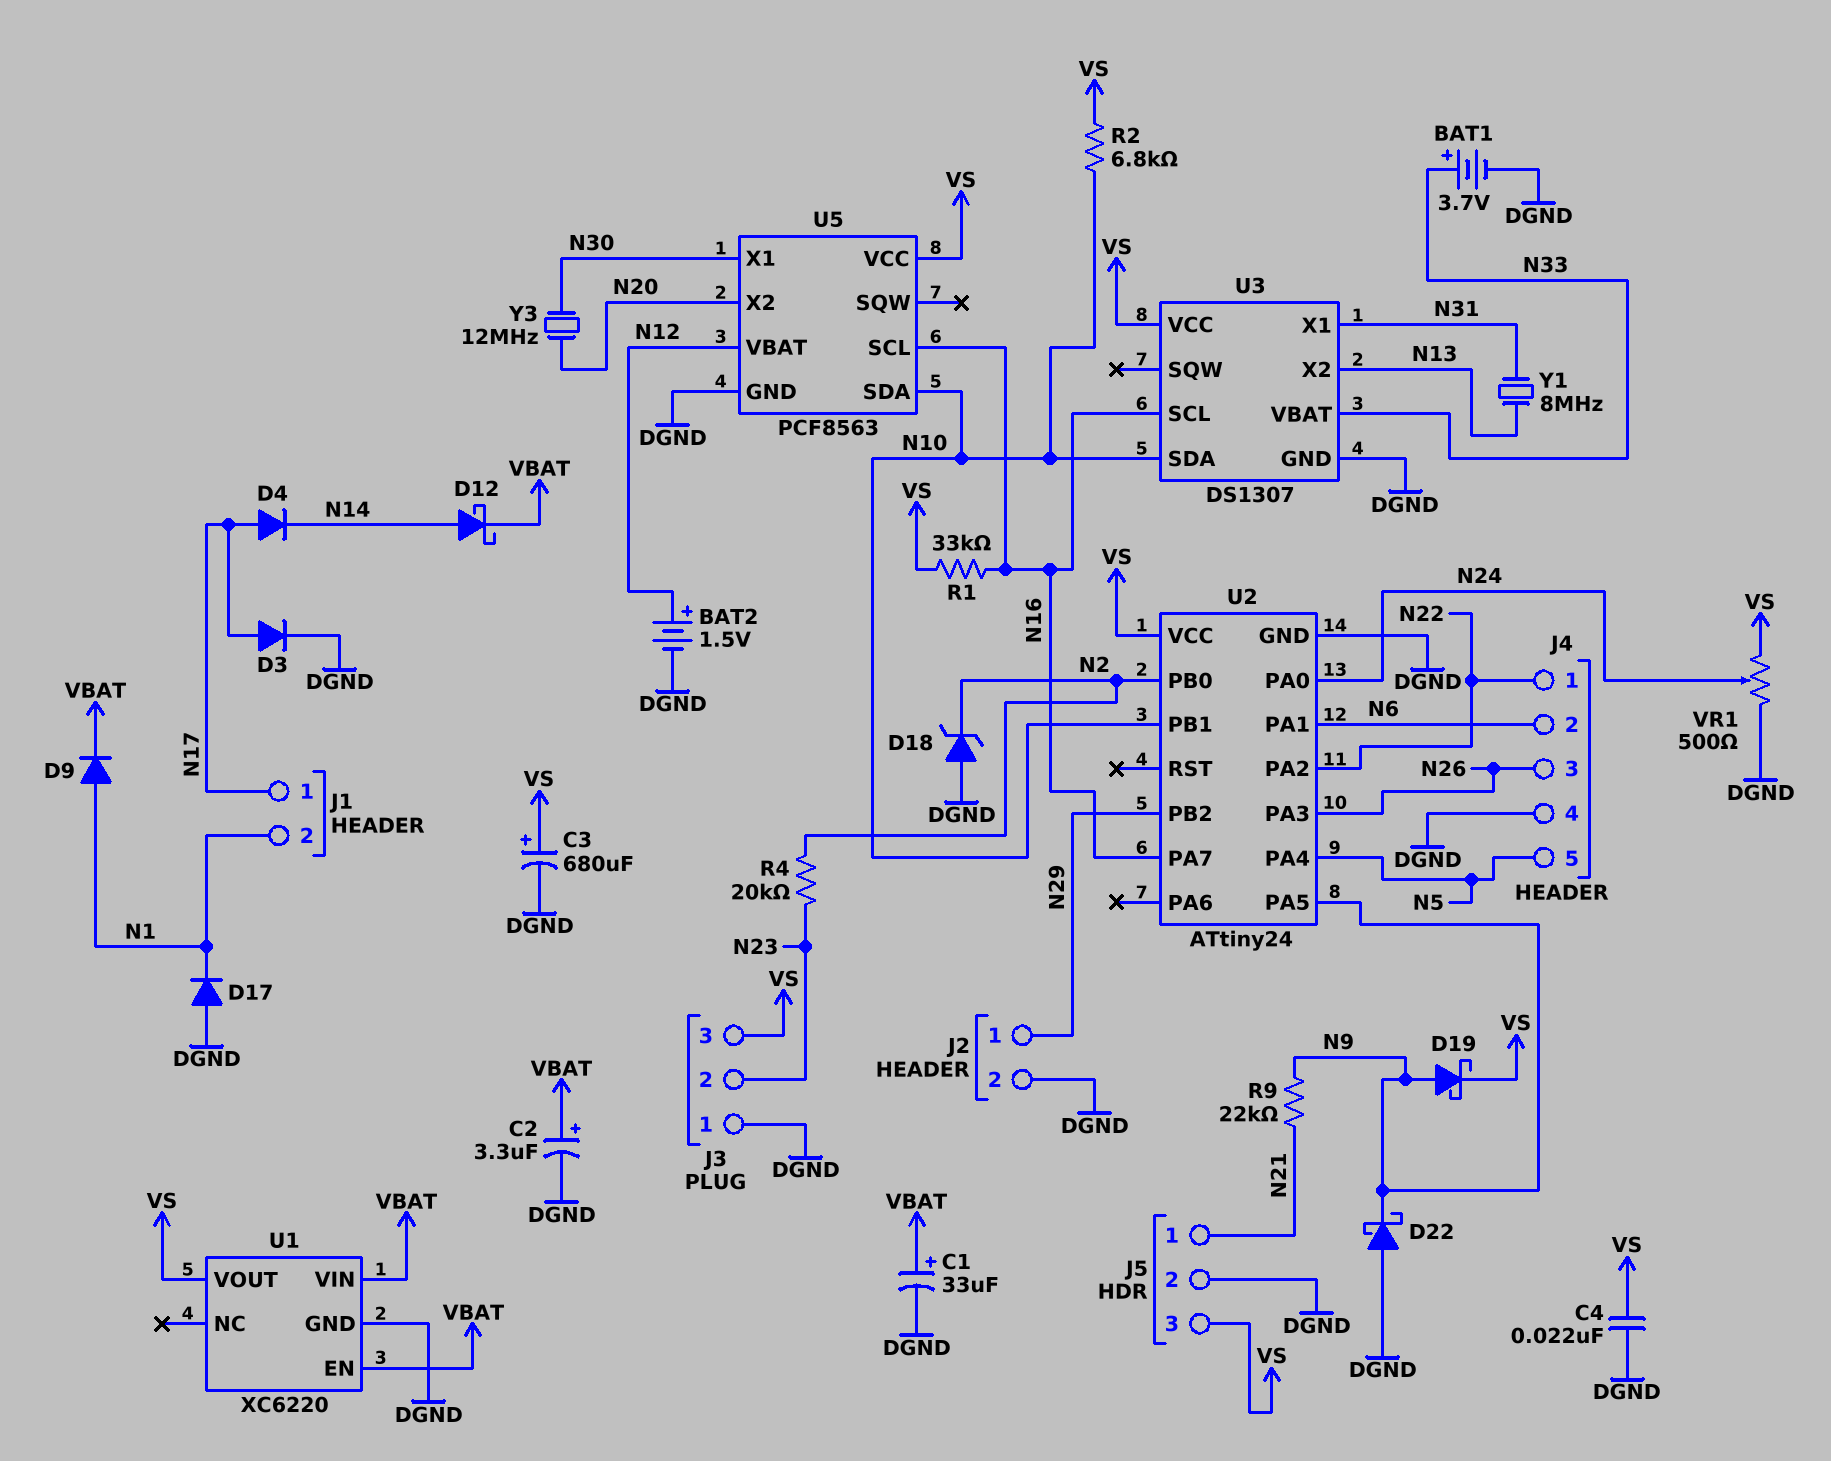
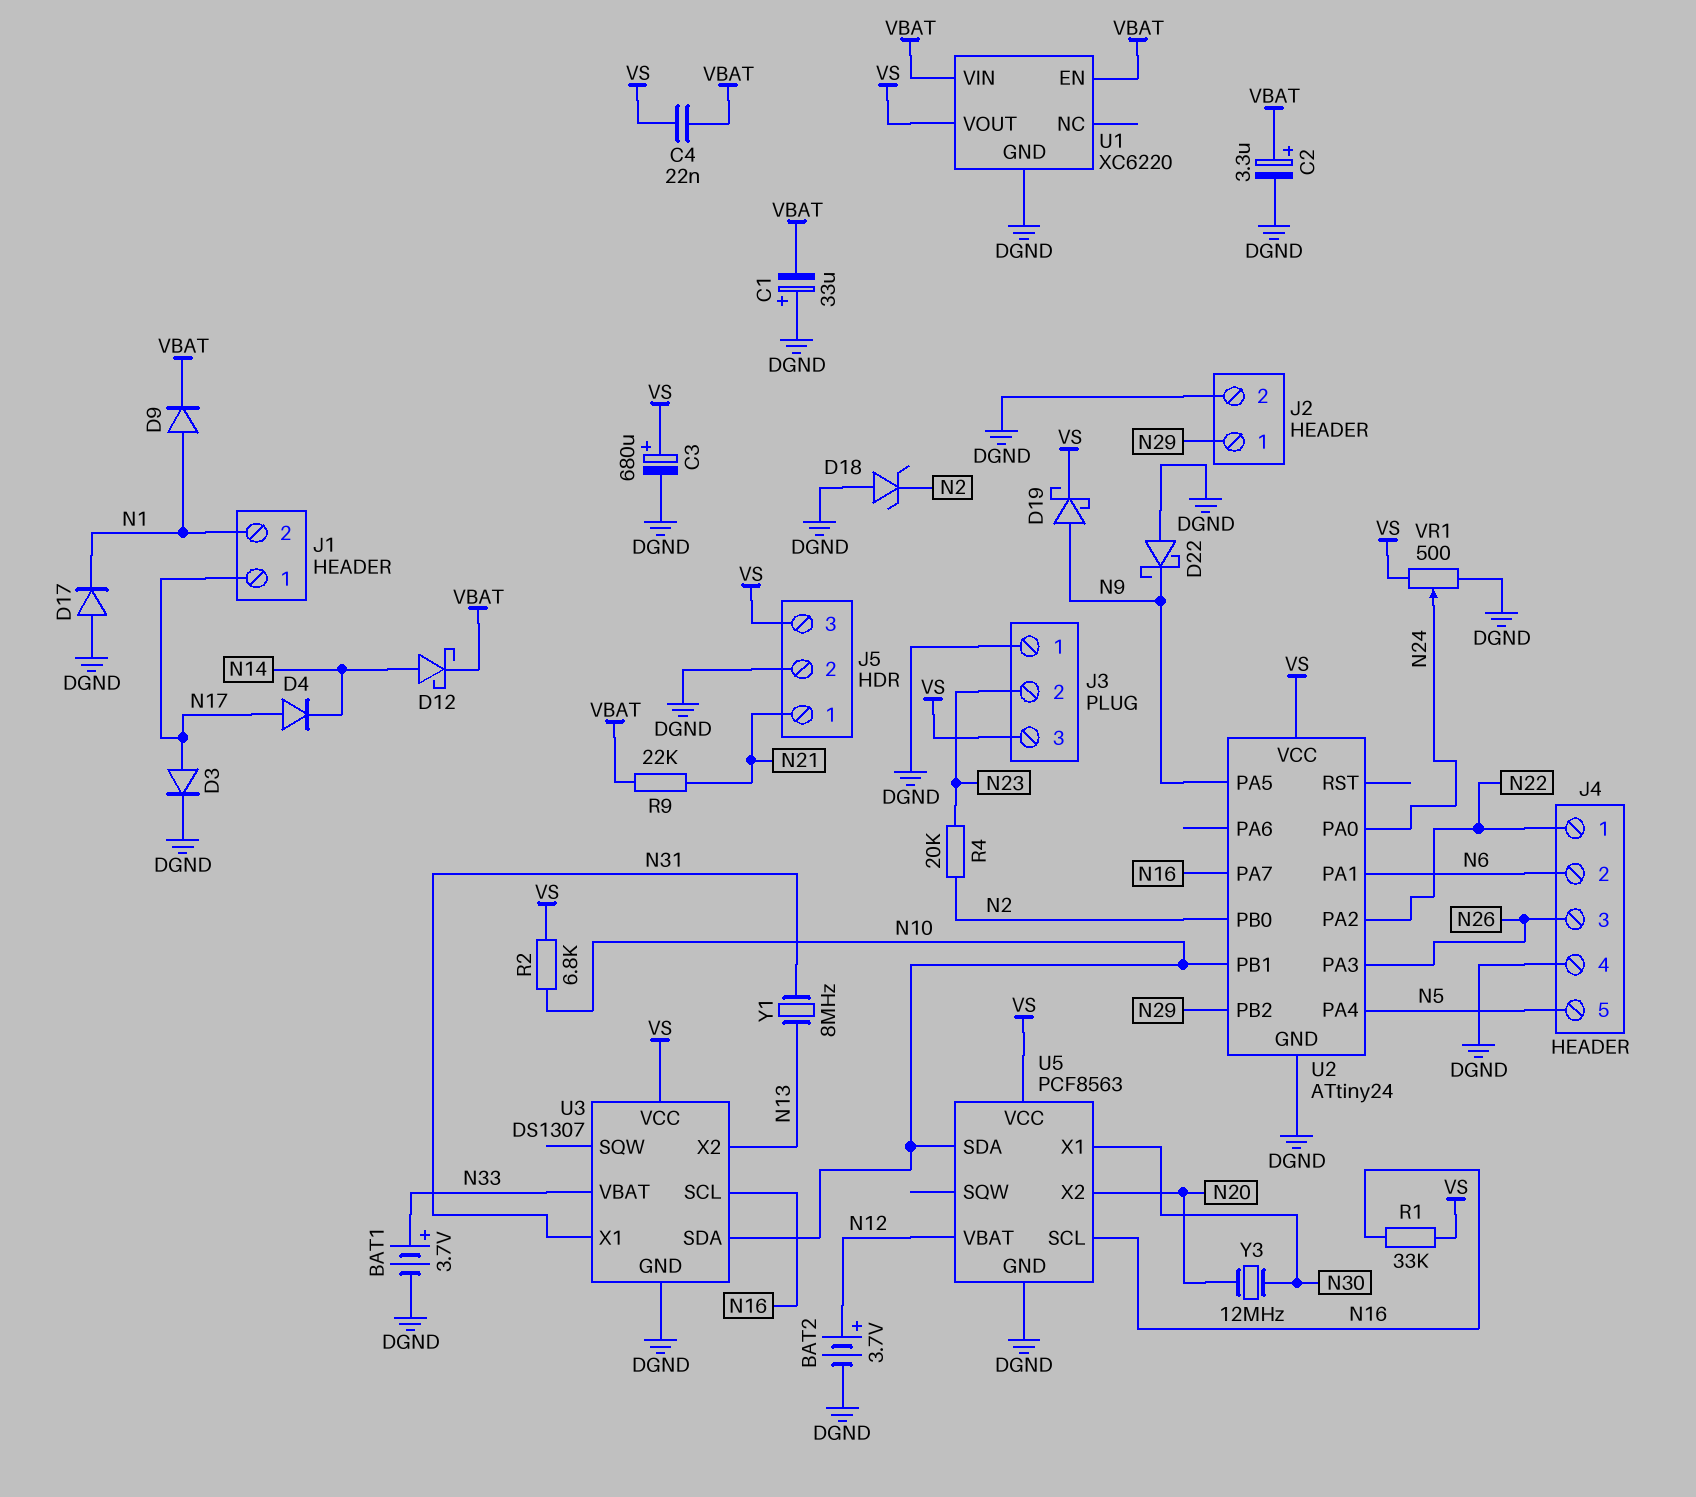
BAT2: 1.5V (plus N12, minus DGND) -> 3.7V (plus N12, minus DGND)
C1: 33uF (plus VBAT, minus DGND) -> 33uF (plus DGND, minus VBAT)
C4: 22nF (DGND, VS) -> 22nF (VBAT, VS)
R9: 22k (N9, N21) -> 22k (N21, VBAT)

